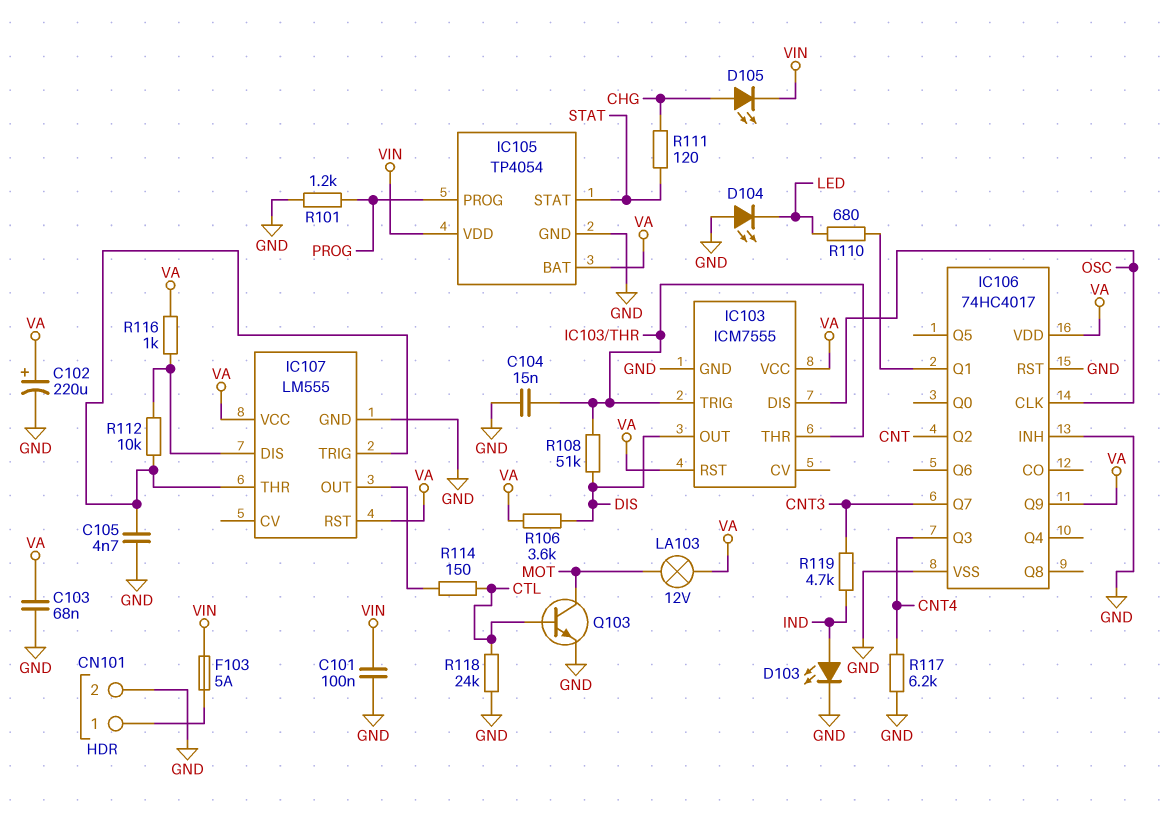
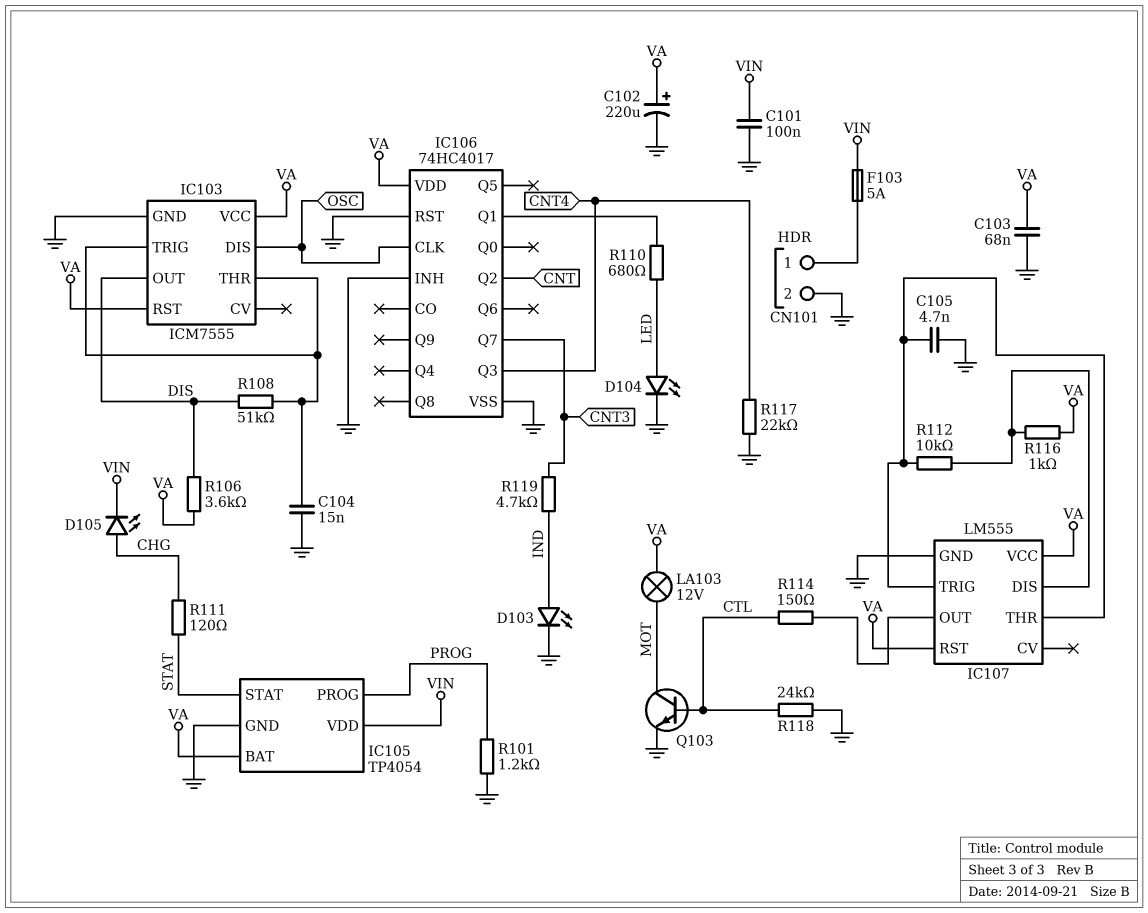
D104: LED (A GND, K LED) -> LED (A LED, K GND)
IC106 pin Q9: VA -> none
R117: 6.2k (CNT4, GND) -> 22k (CNT4, GND)

